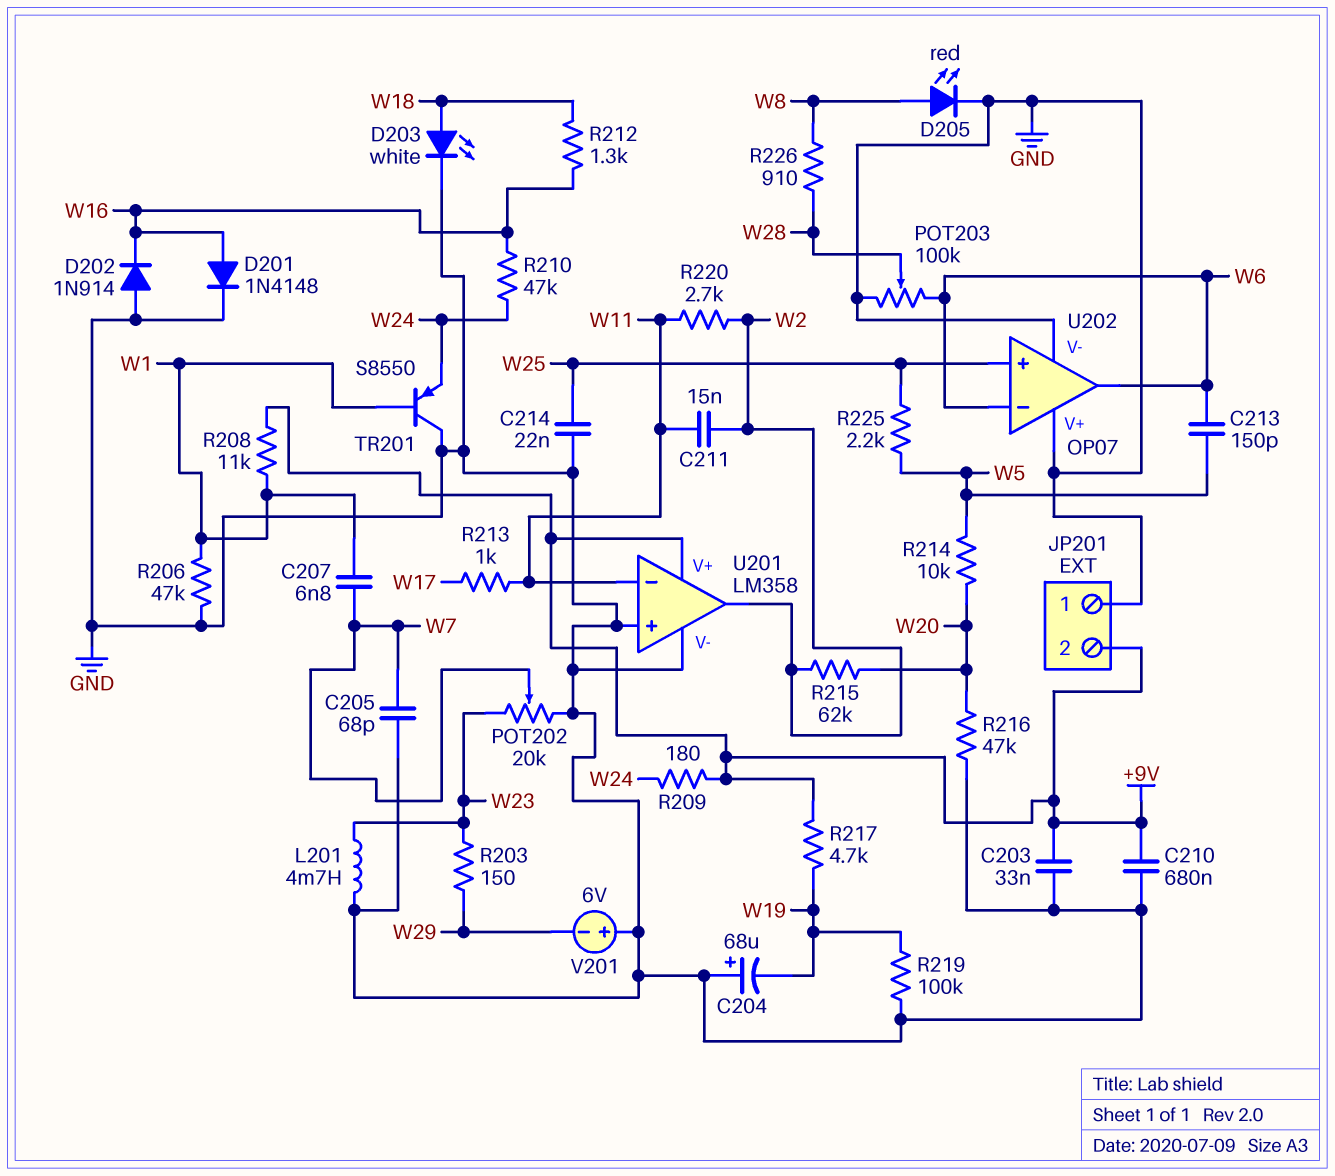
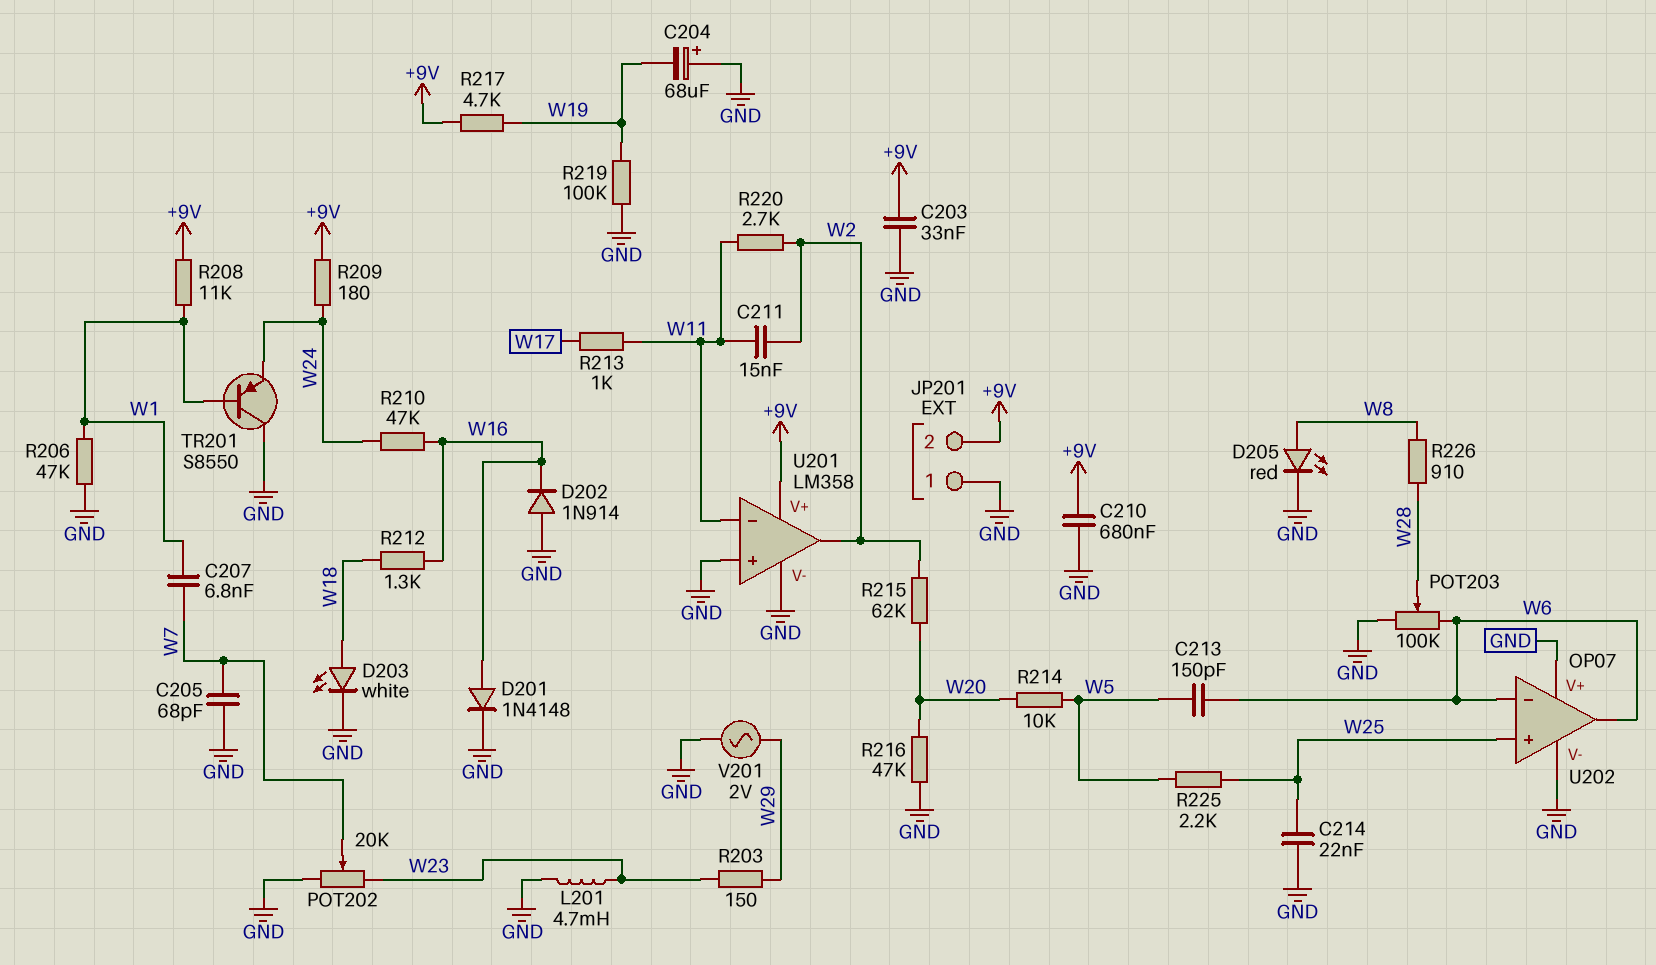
V201: 6V (plus GND, minus W29) -> AC 2V (GND, W29)

